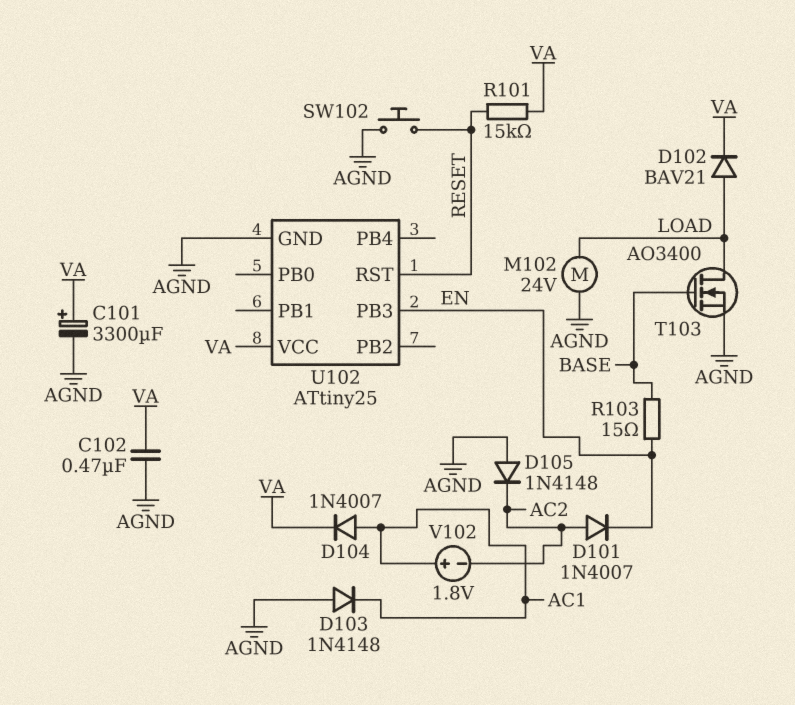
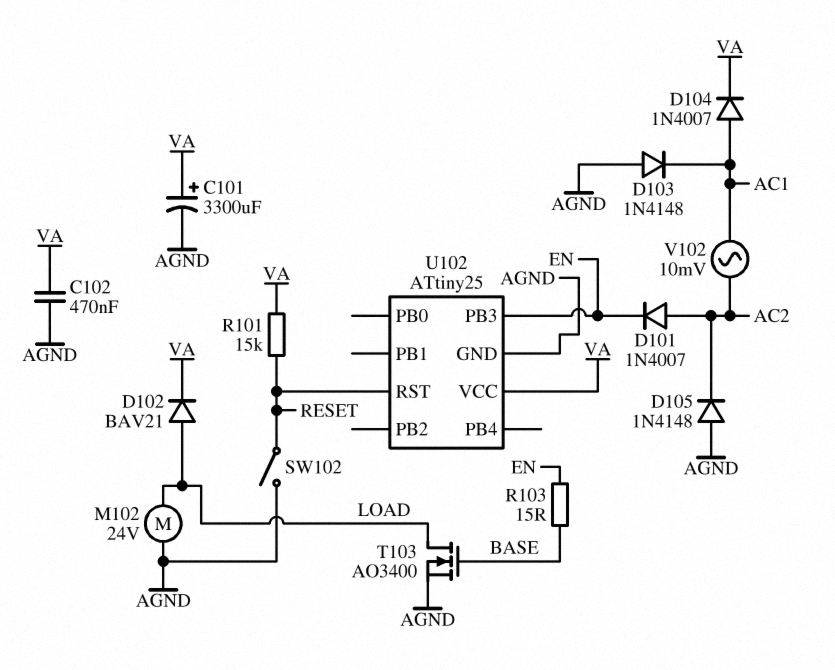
SW102: button (AGND, RESET) -> switch (AGND, RESET)
V102: 1.8V (plus AC1, minus AC2) -> AC 10mV (AC1, AC2)

